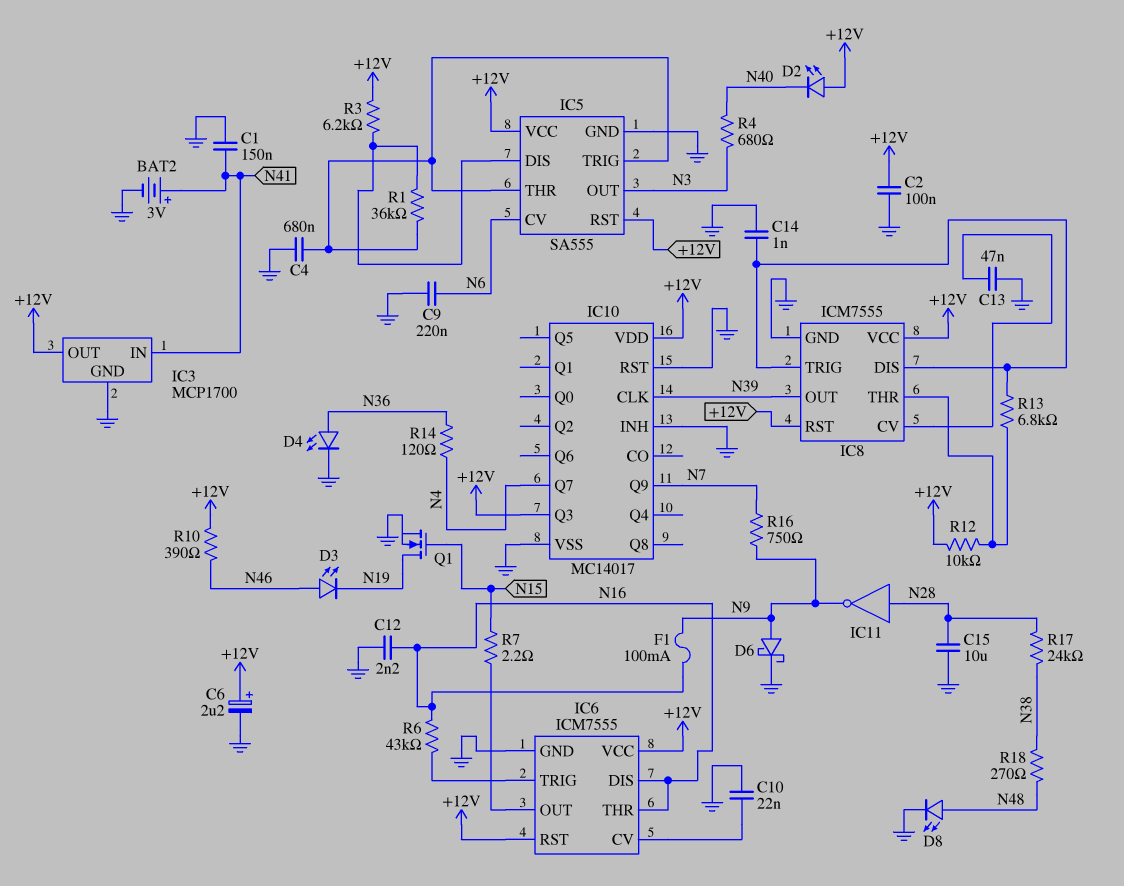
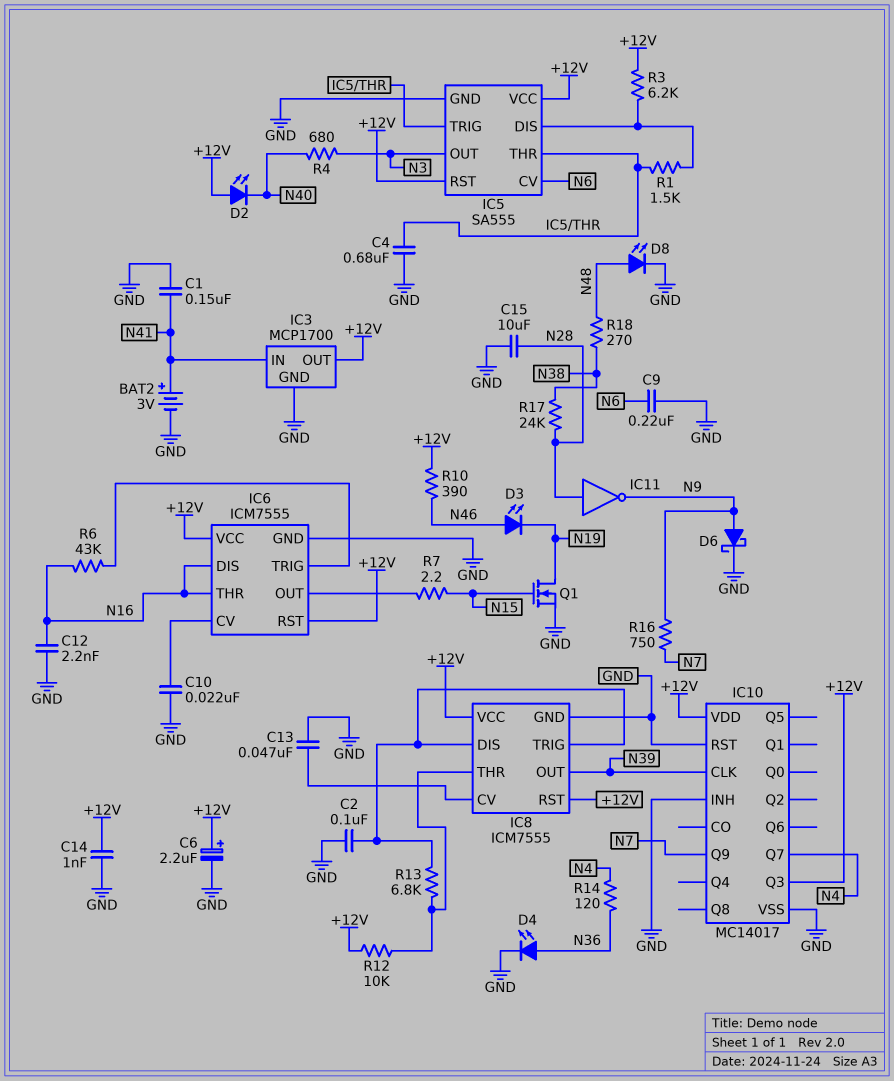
C2: 100nF (+12V, GND) -> 100nF (GND, IC8/DIS)
C14: 1nF (GND, IC8/DIS) -> 1nF (+12V, GND)
F1: 100mA (N9, N16) -> none
R1: 36k (IC5/DIS, IC5/THR) -> 1.5k (IC5/DIS, IC5/THR)

